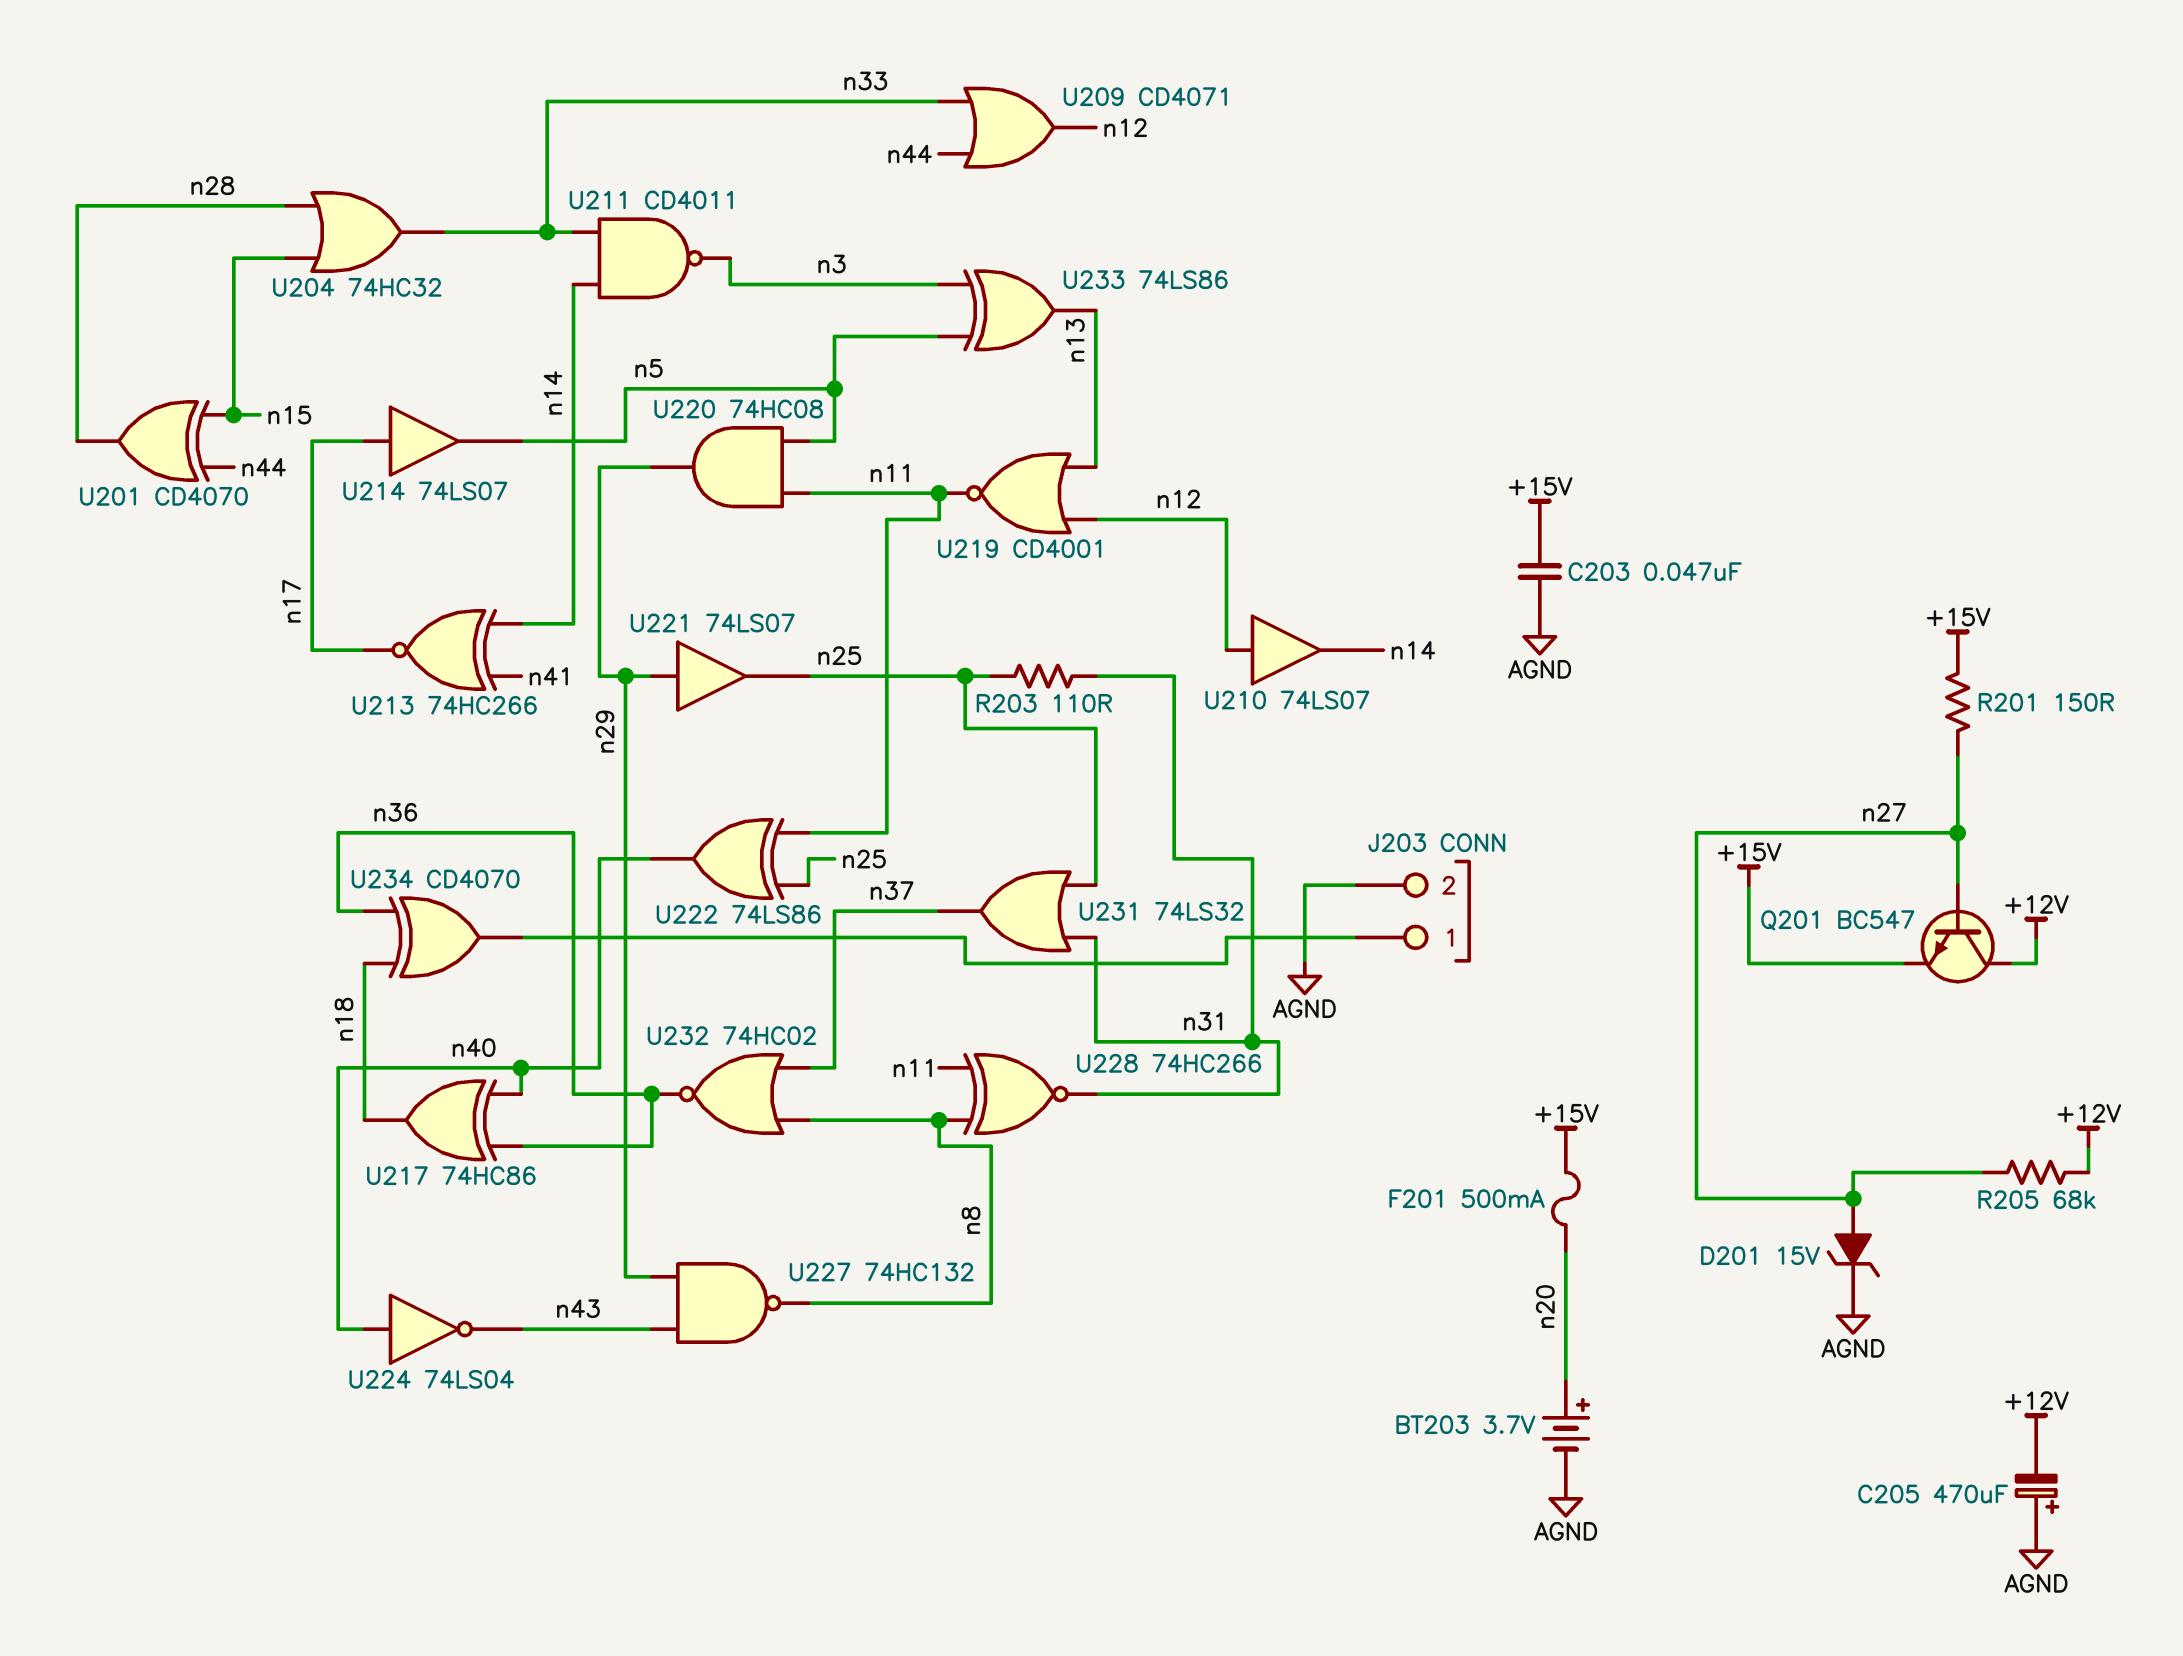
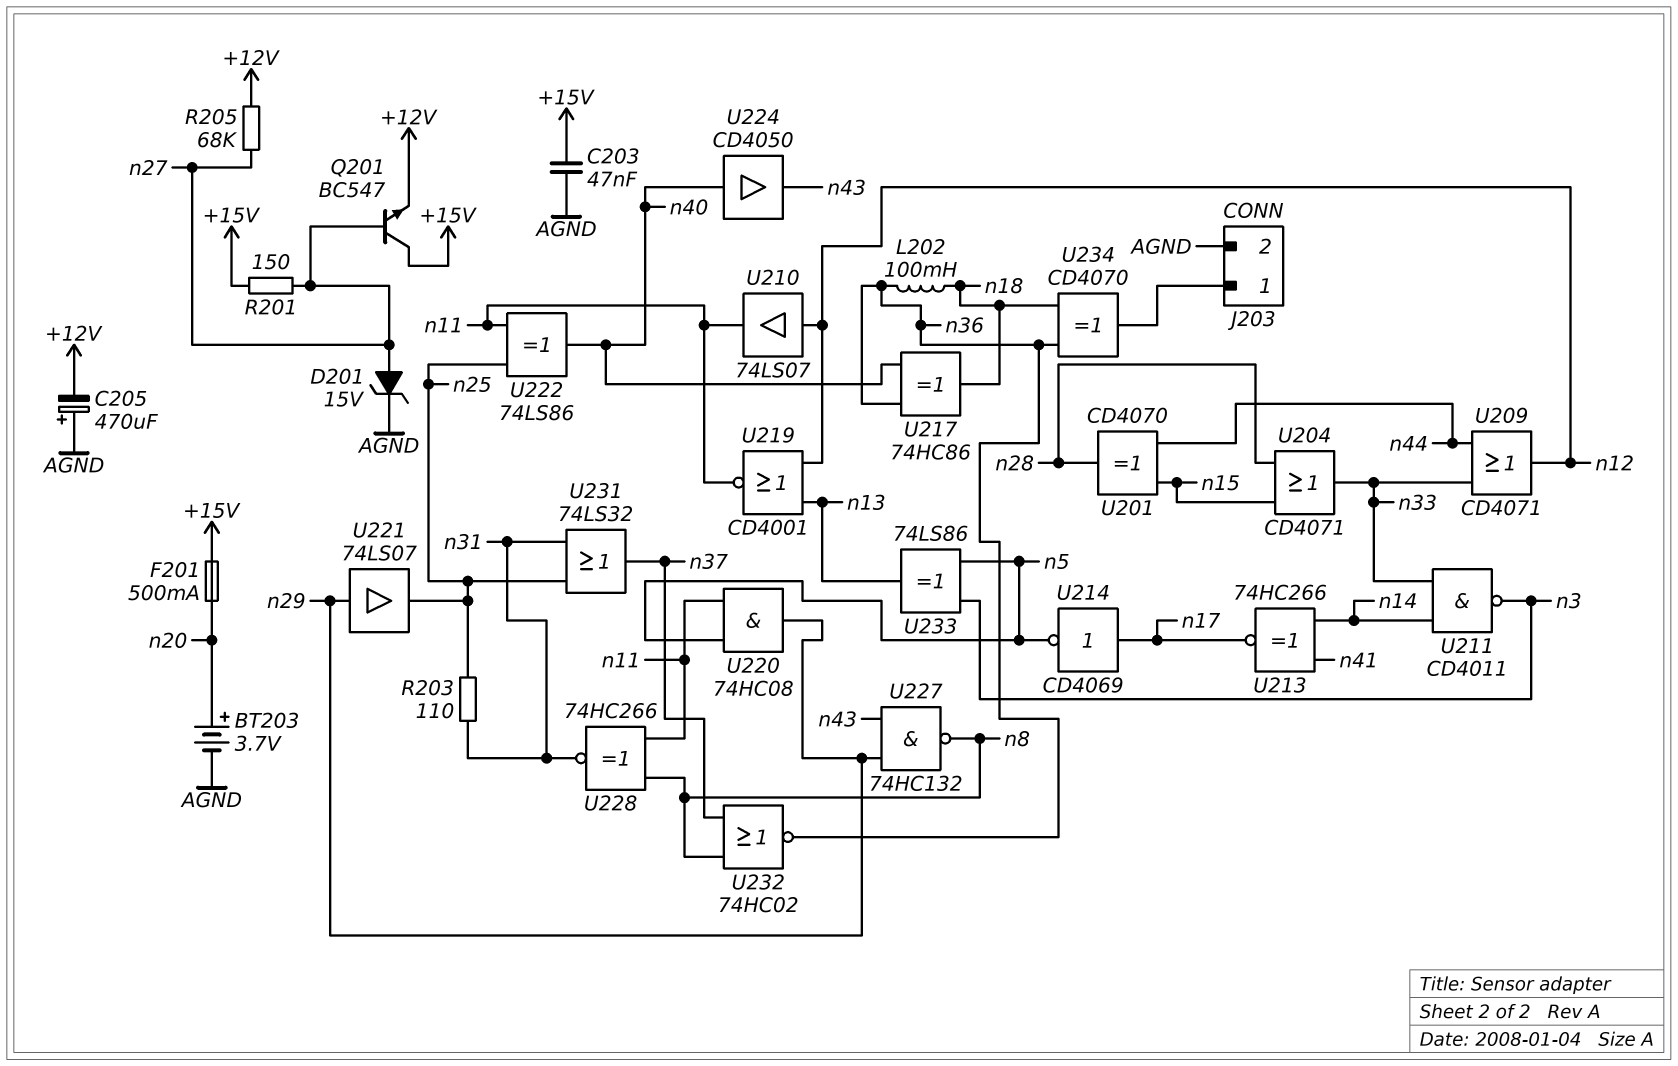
L202: none -> 100mH (n18, n36)
Q201: NPN BC547 (B n27, C +12V, E +15V) -> NPN BC547 (B n27, C +15V, E +12V)
U204: OR 74HC32 (in n15, in n28, out n33) -> OR CD4071 (in n15, in n28, out n33)
U210: buffer 74LS07 (in n12, out n14) -> buffer 74LS07 (in n12, out n11)
U214: buffer 74LS07 (in n17, out n5) -> NOT CD4069 (in n17, out n5)
U224: NOT 74LS04 (in n40, out n43) -> buffer CD4050 (in n40, out n43)

